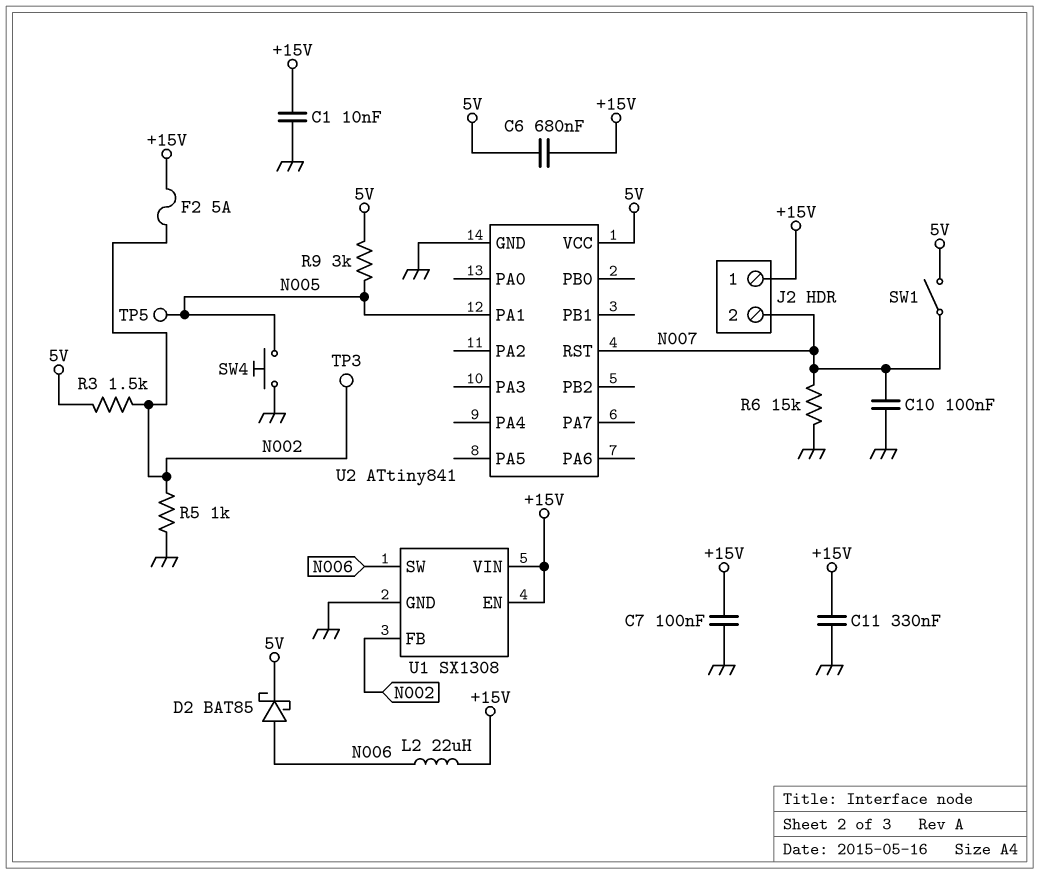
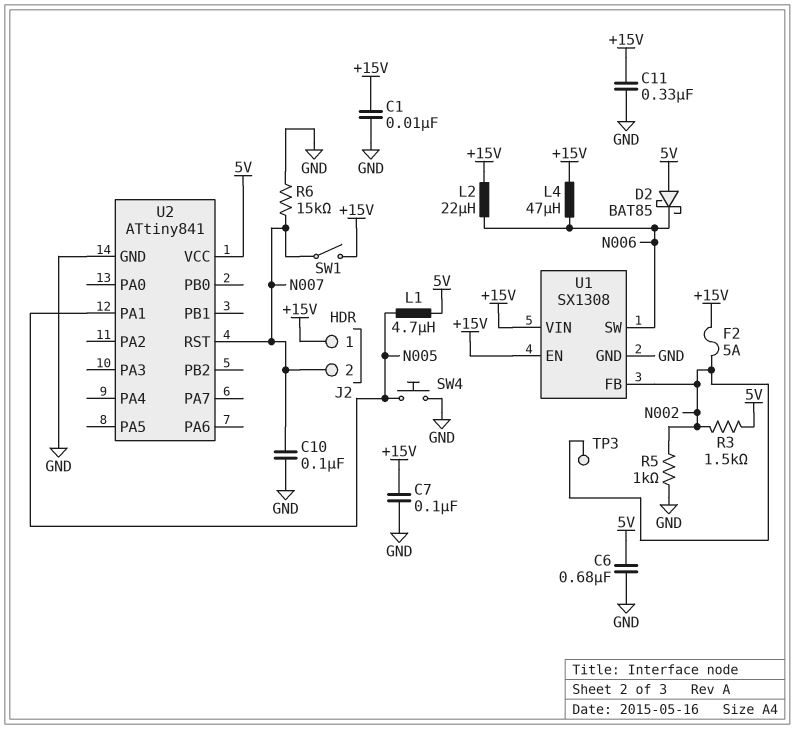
C6: 680nF (+15V, 5V) -> 680nF (5V, GND)
D2: schottky BAT85 (A N006, K 5V) -> schottky BAT85 (A 5V, K N006)
L1: none -> 4.7uH (5V, N005)
L4: none -> 47uH (+15V, N006)
R9: 3k (5V, N005) -> none
SW1: switch (5V, N007) -> switch (+15V, N007)
TP5: test point (N005) -> none

